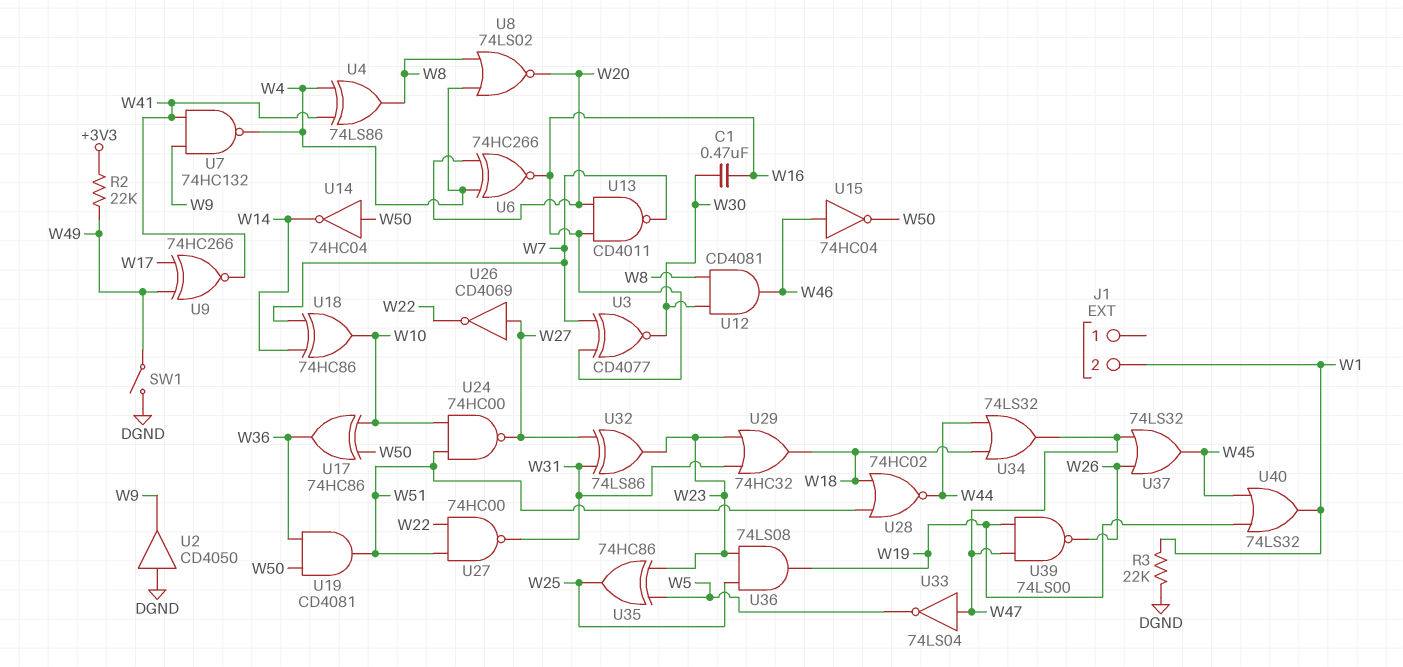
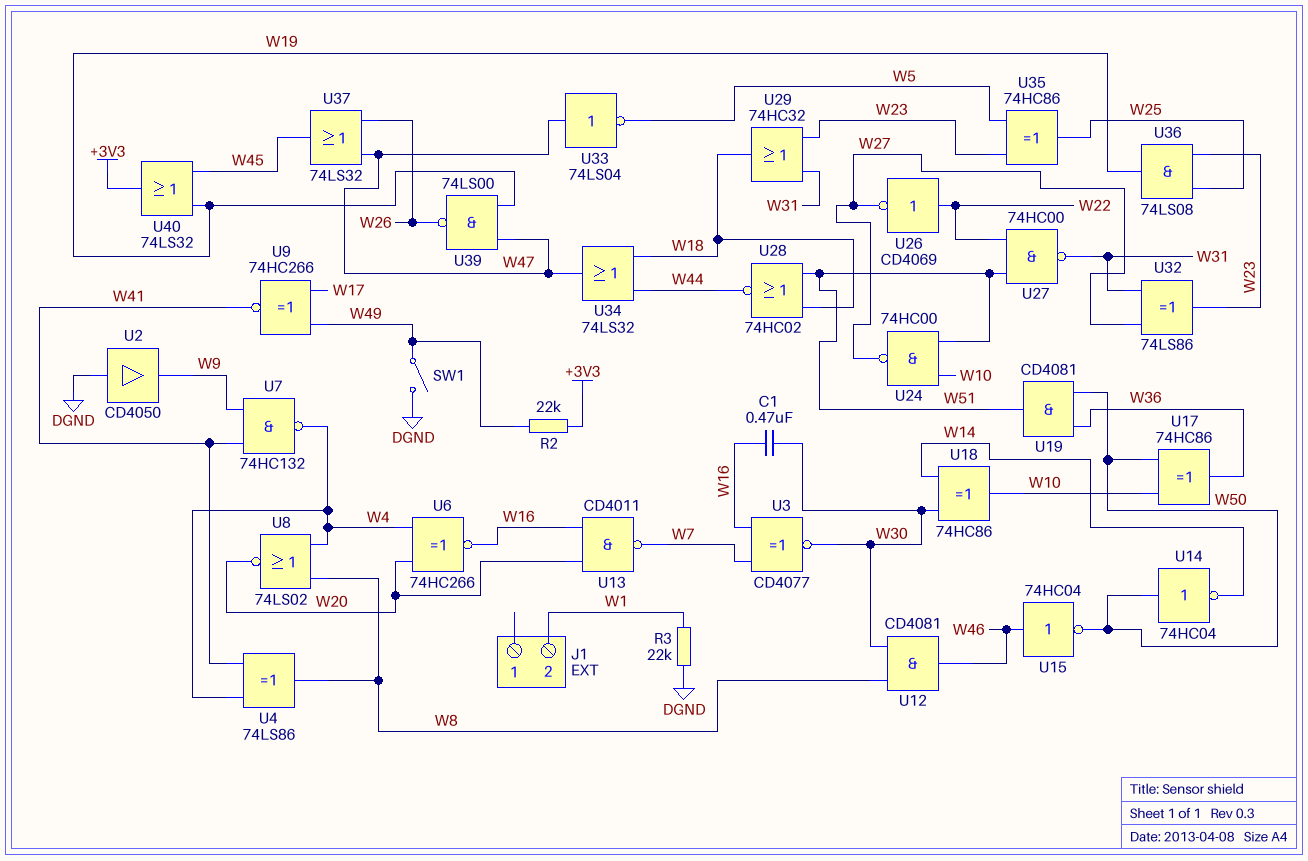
U18: XOR 74HC86 (in W7, in W14, out W10) -> XOR 74HC86 (in W14, in W30, out W10)
U26: NOT CD4069 (in W27, out W22) -> NOT CD4069 (in W22, out W27)
U40: OR 74LS32 (in W19, in W45, out W1) -> OR 74LS32 (in W19, in W45, out +3V3)

